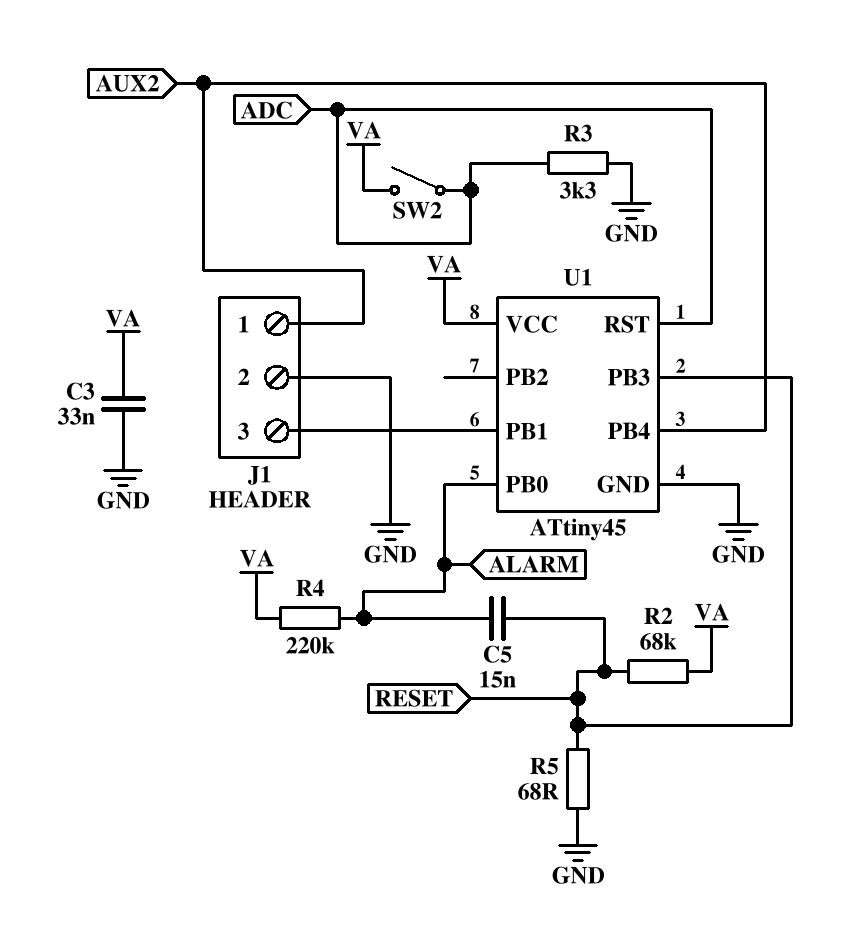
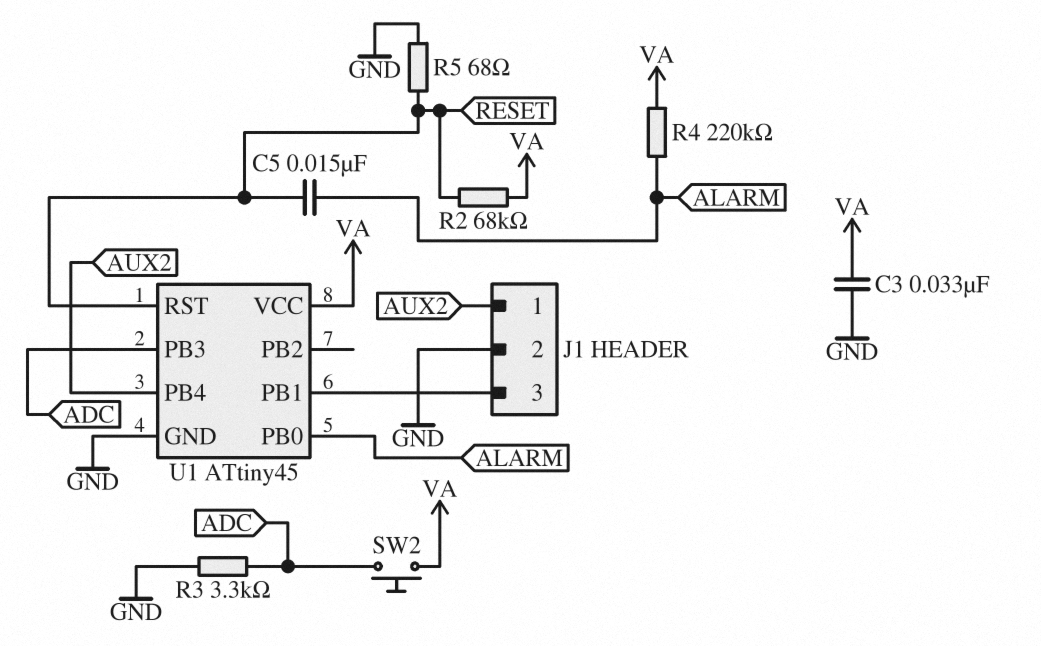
SW2: switch (ADC, VA) -> button (ADC, VA)
U1 pin PB3: RESET -> ADC
U1 pin RST: ADC -> RESET

